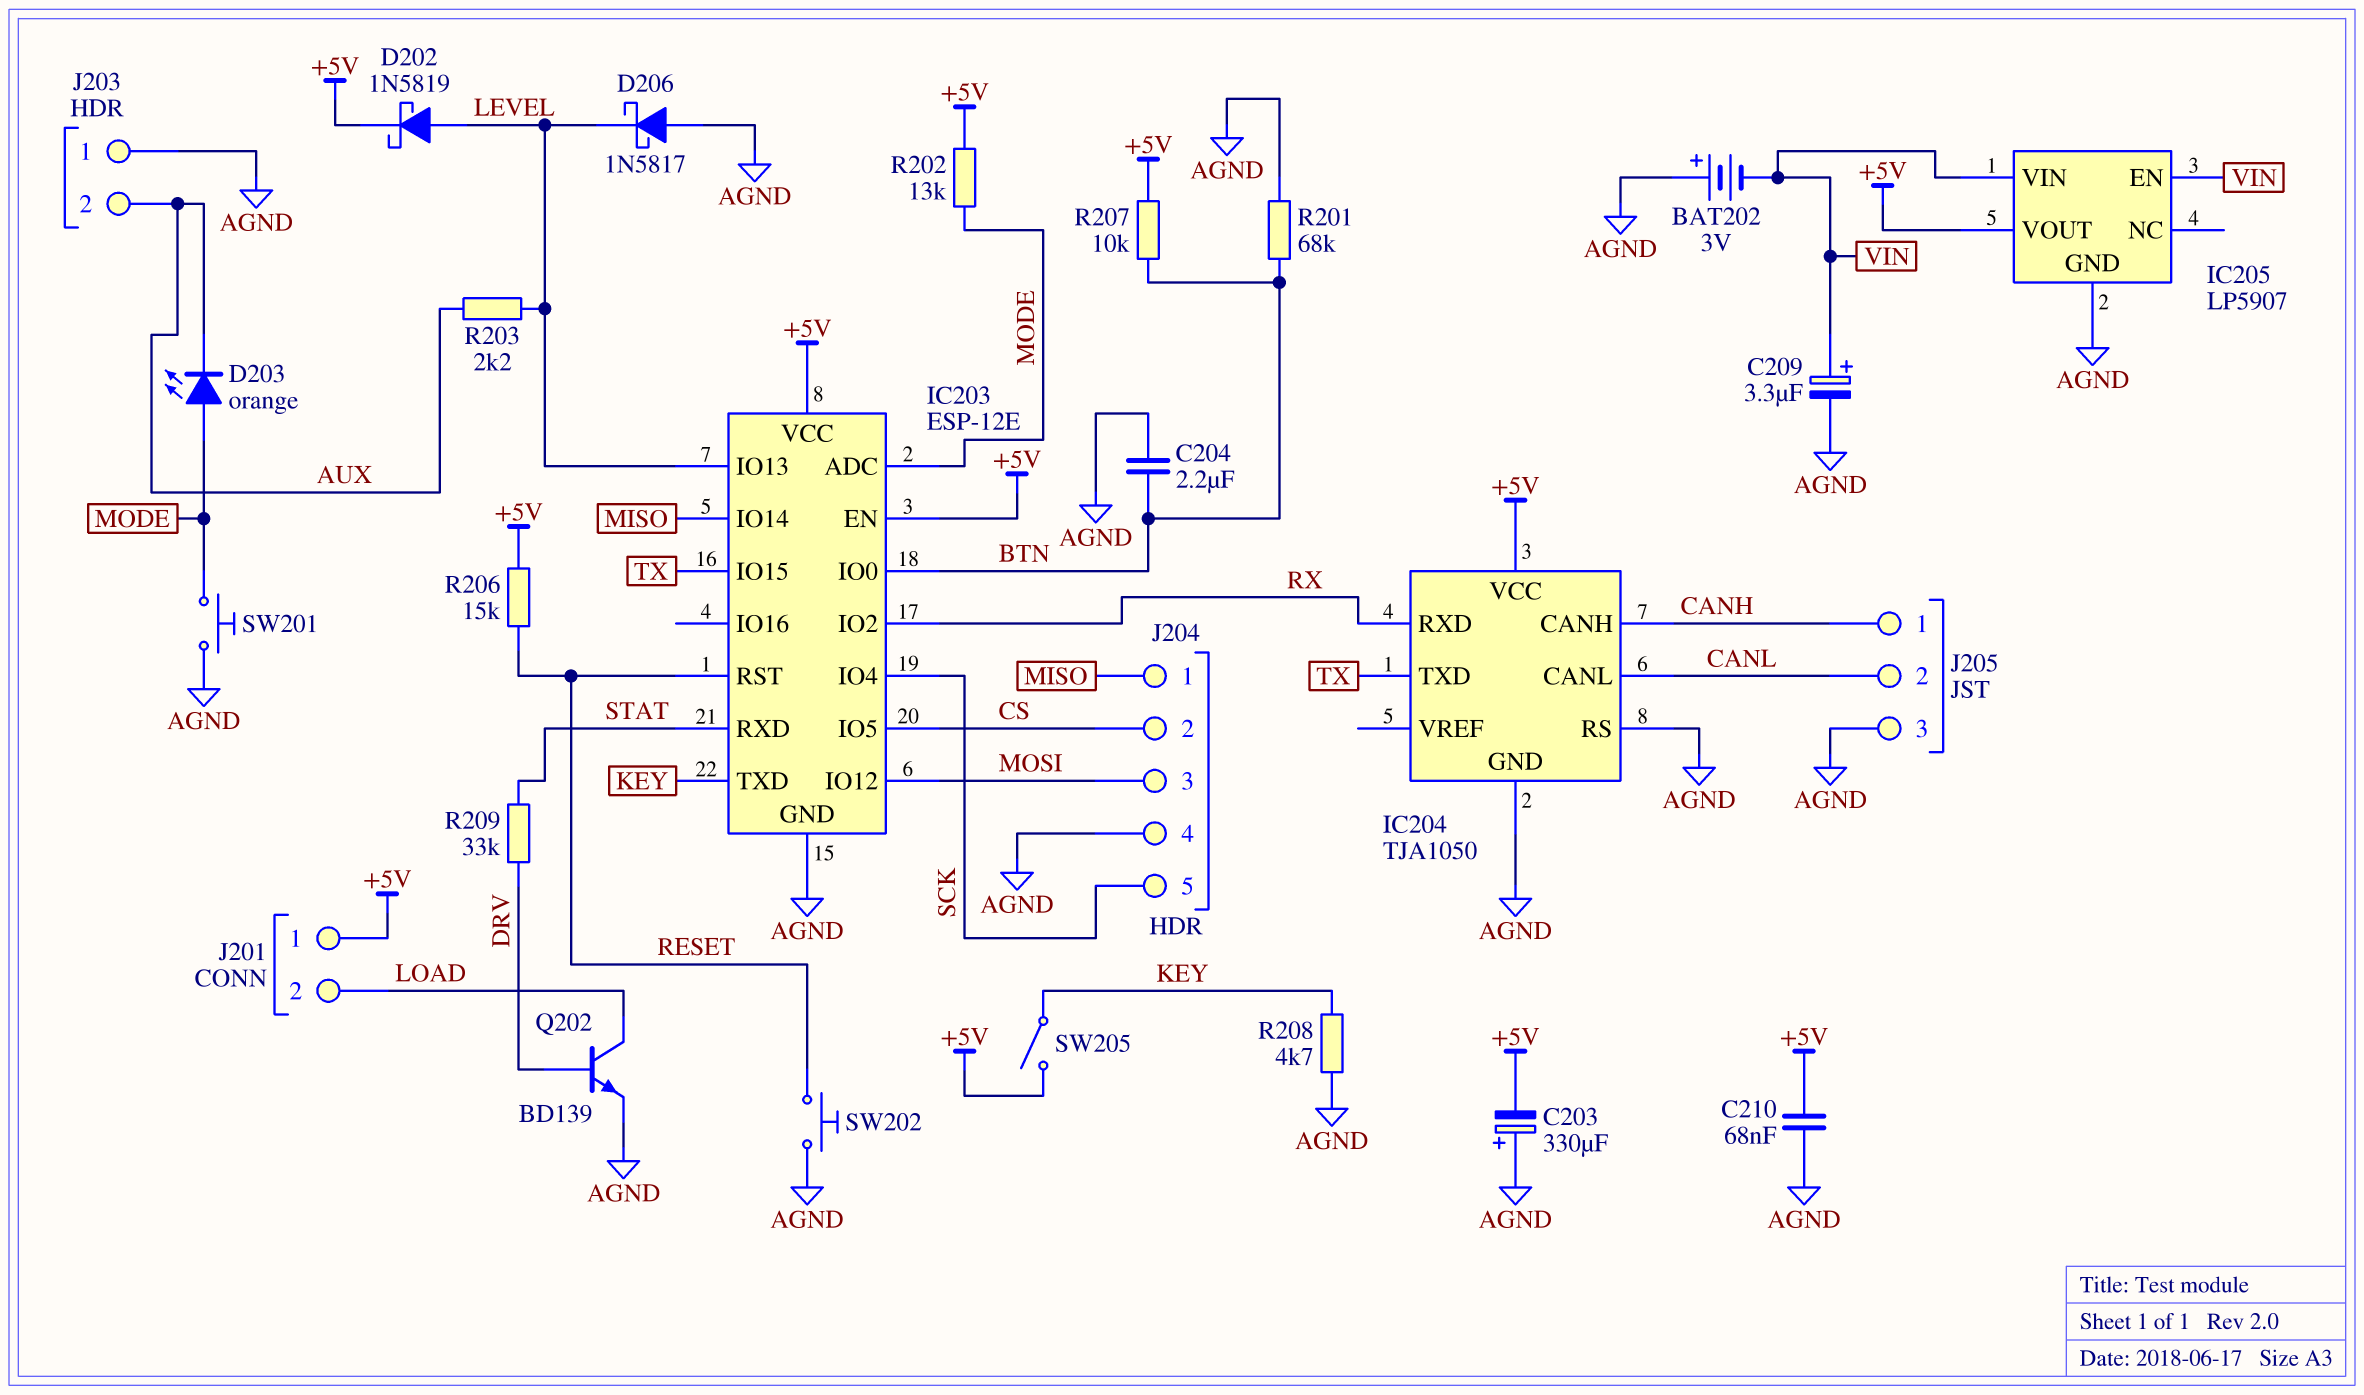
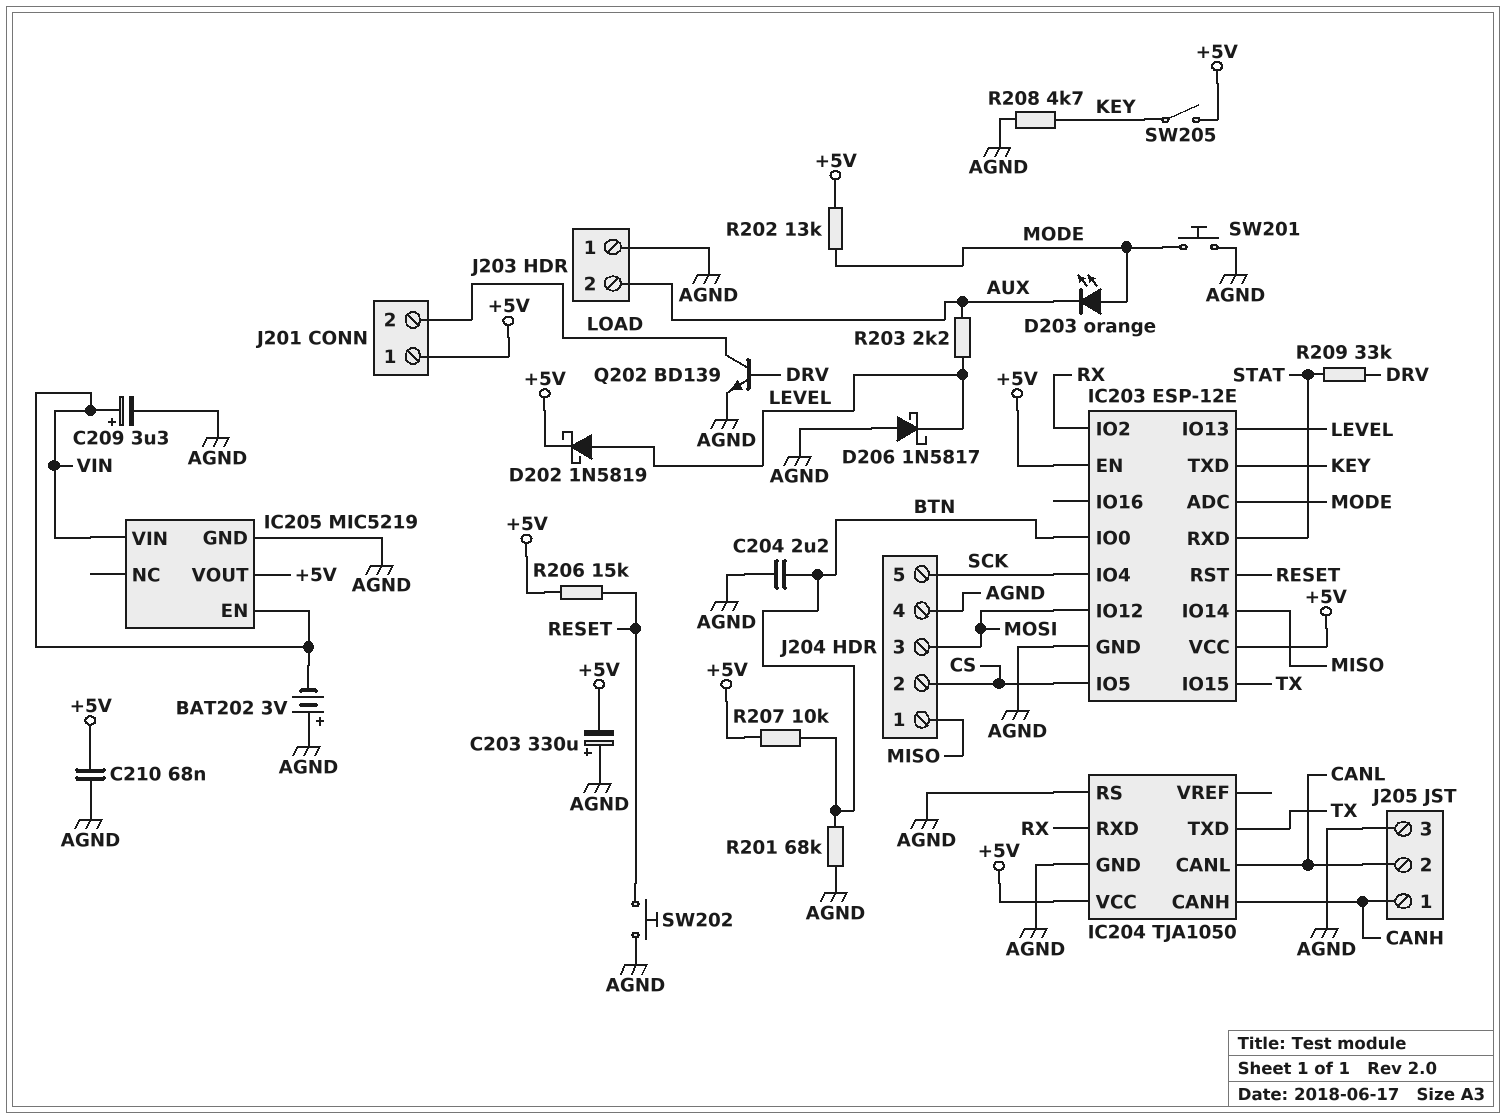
IC205: LP5907 -> MIC5219

